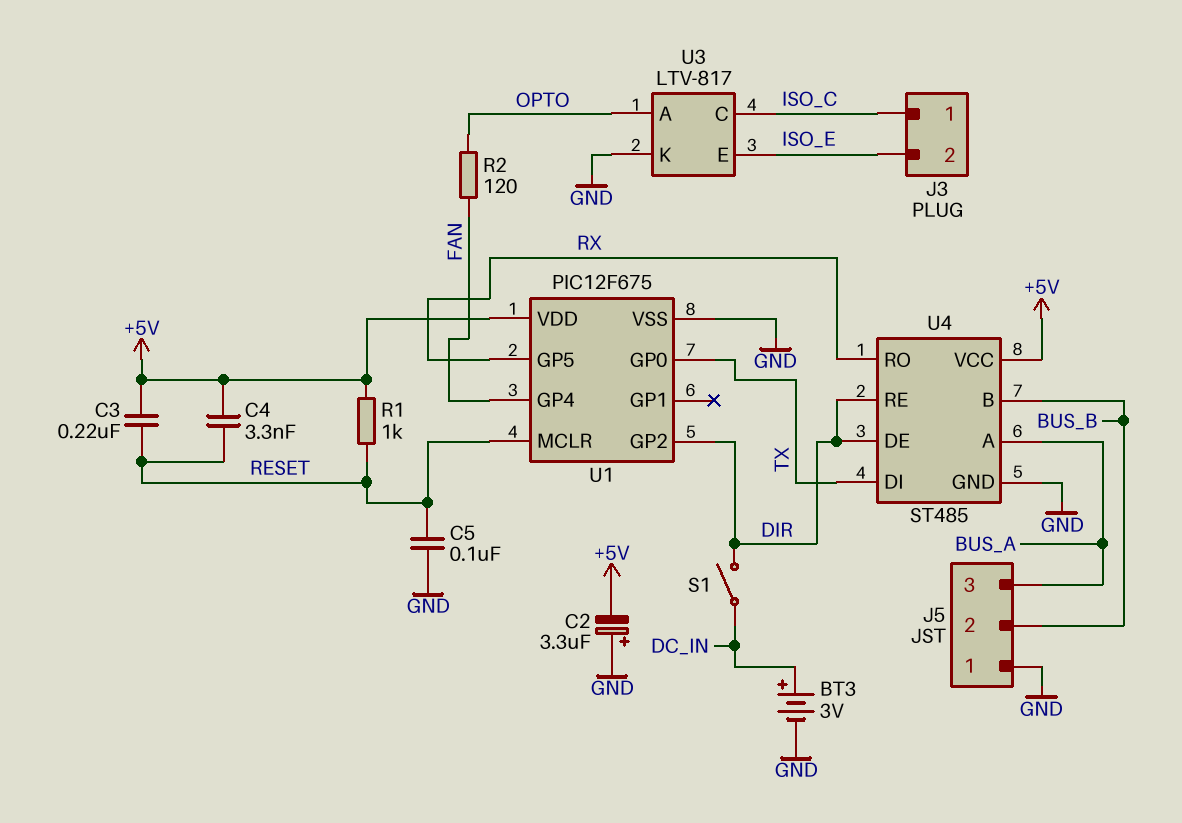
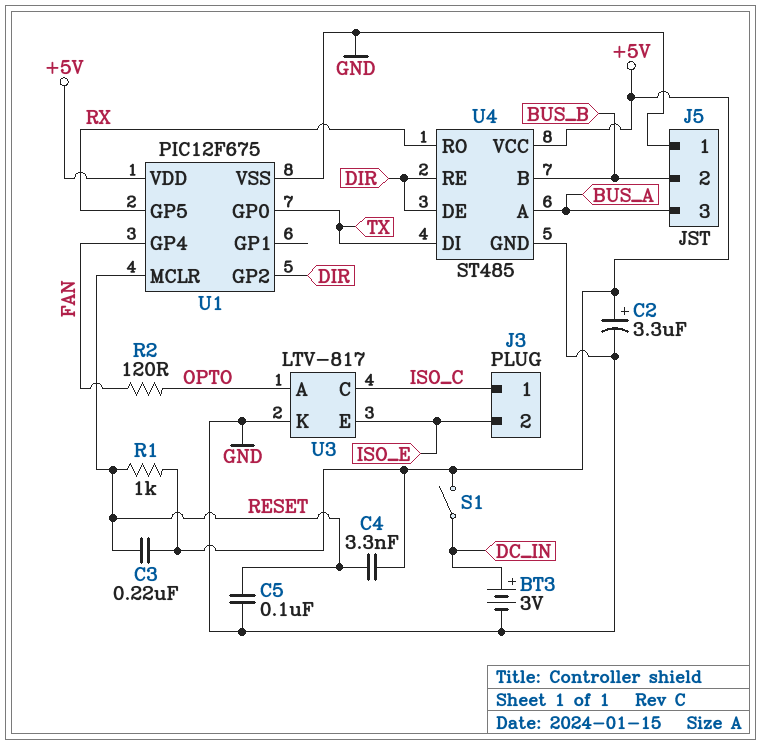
C2: 3.3uF (plus GND, minus +5V) -> 3.3uF (plus +5V, minus GND)
S1: switch (DC_IN, DIR) -> switch (+5V, DC_IN)

